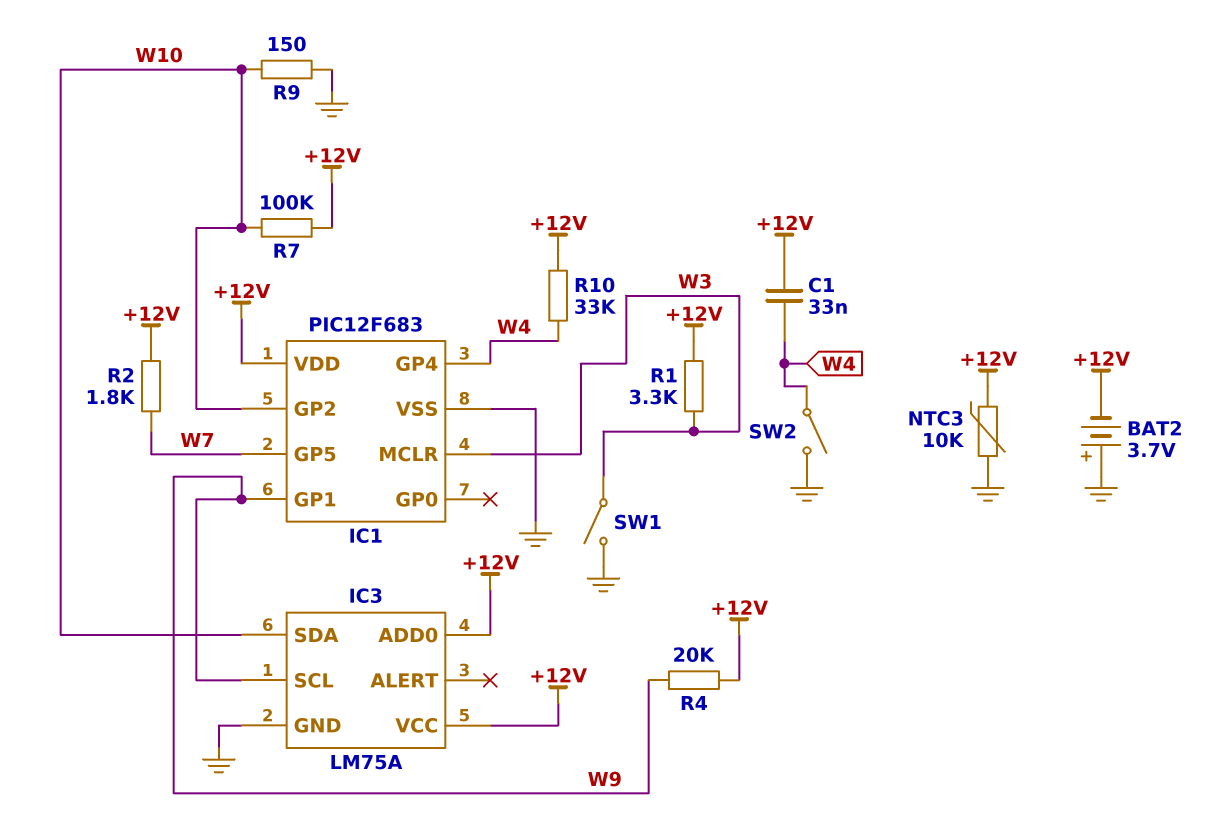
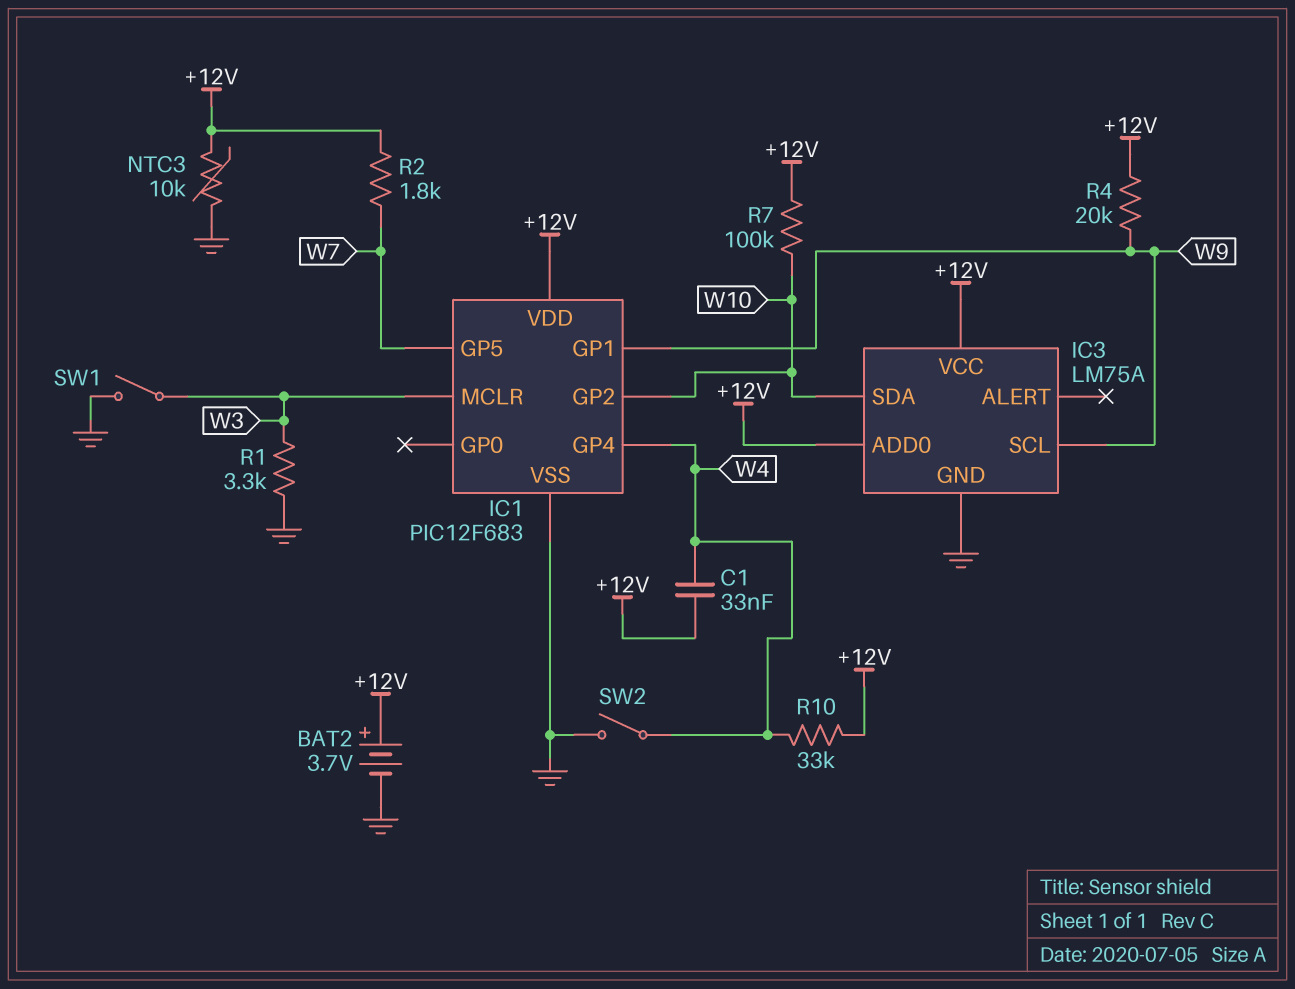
BAT2: 3.7V (plus GND, minus +12V) -> 3.7V (plus +12V, minus GND)
R1: 3.3k (+12V, W3) -> 3.3k (GND, W3)
R9: 150 (GND, W10) -> none

